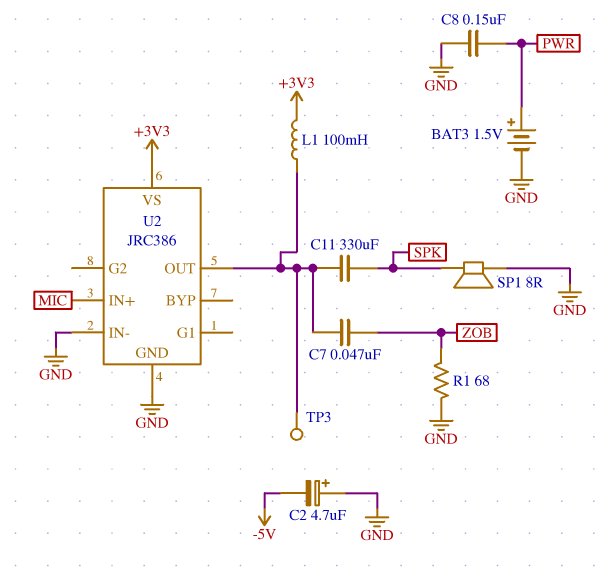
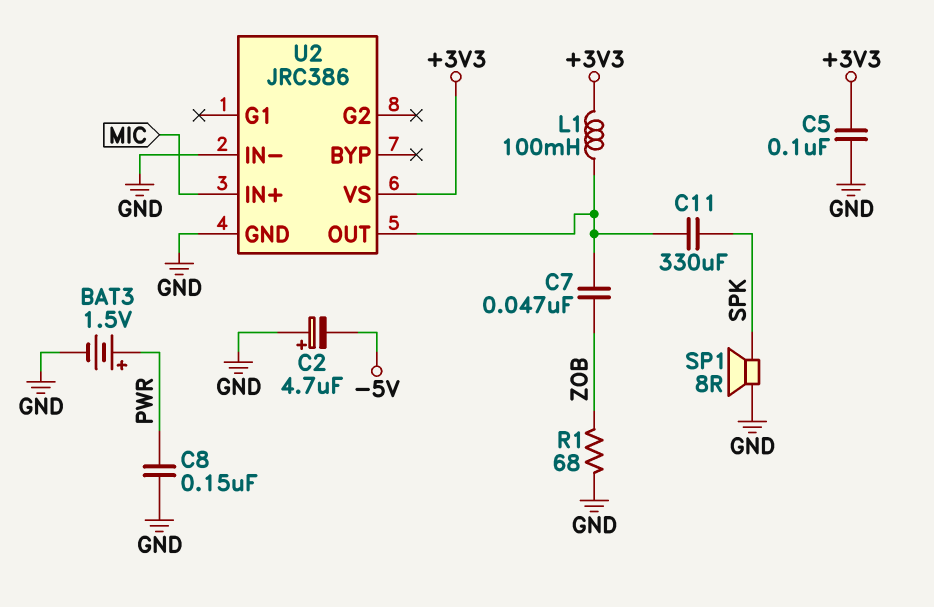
C5: none -> 100nF (+3V3, GND)
TP3: test point (U2/OUT) -> none

